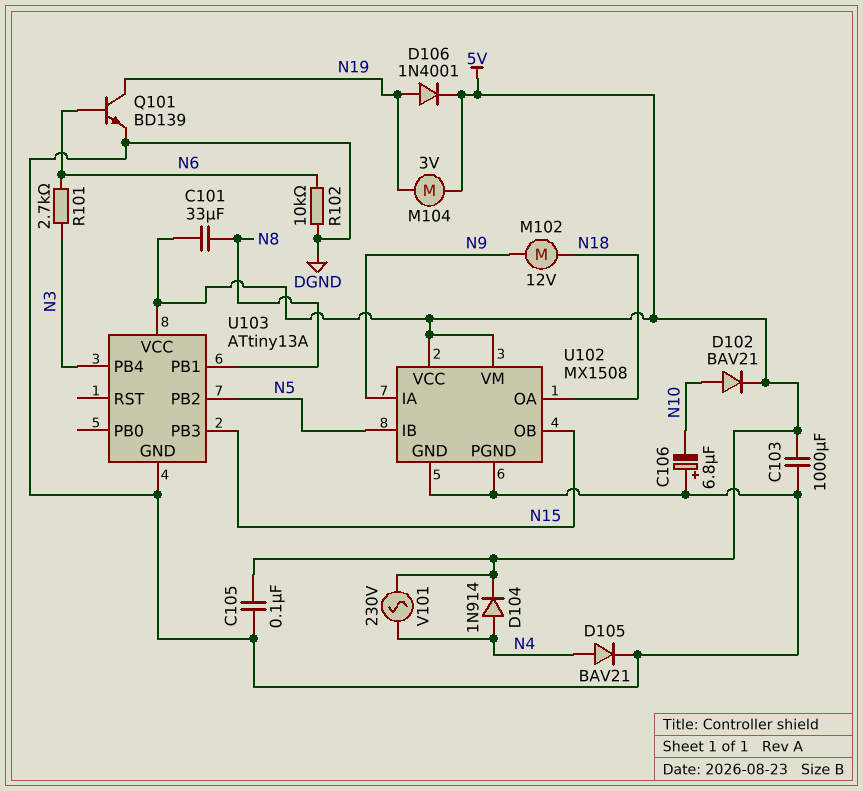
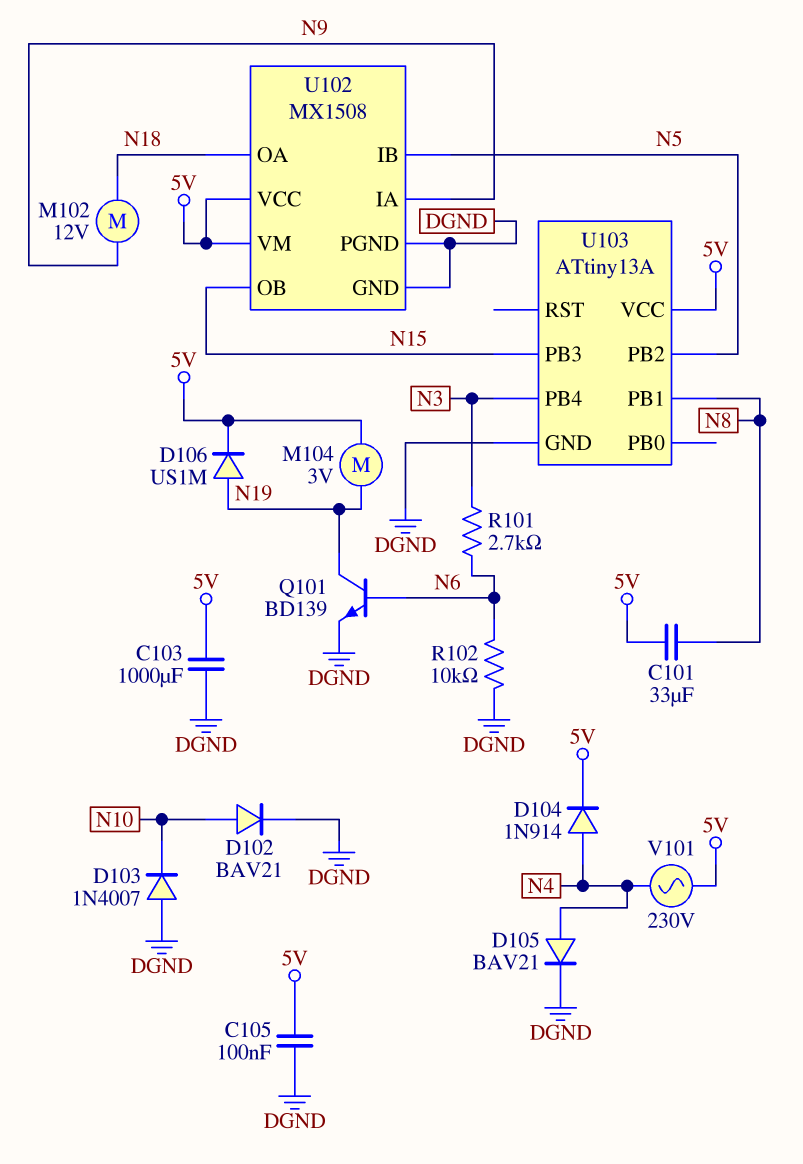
C106: 6.8uF (plus DGND, minus N10) -> none
D102: diode BAV21 (A N10, K 5V) -> diode BAV21 (A N10, K DGND)
D103: none -> diode 1N4007 (A DGND, K N10)
D106: diode 1N4001 (A N19, K 5V) -> diode US1M (A N19, K 5V)

